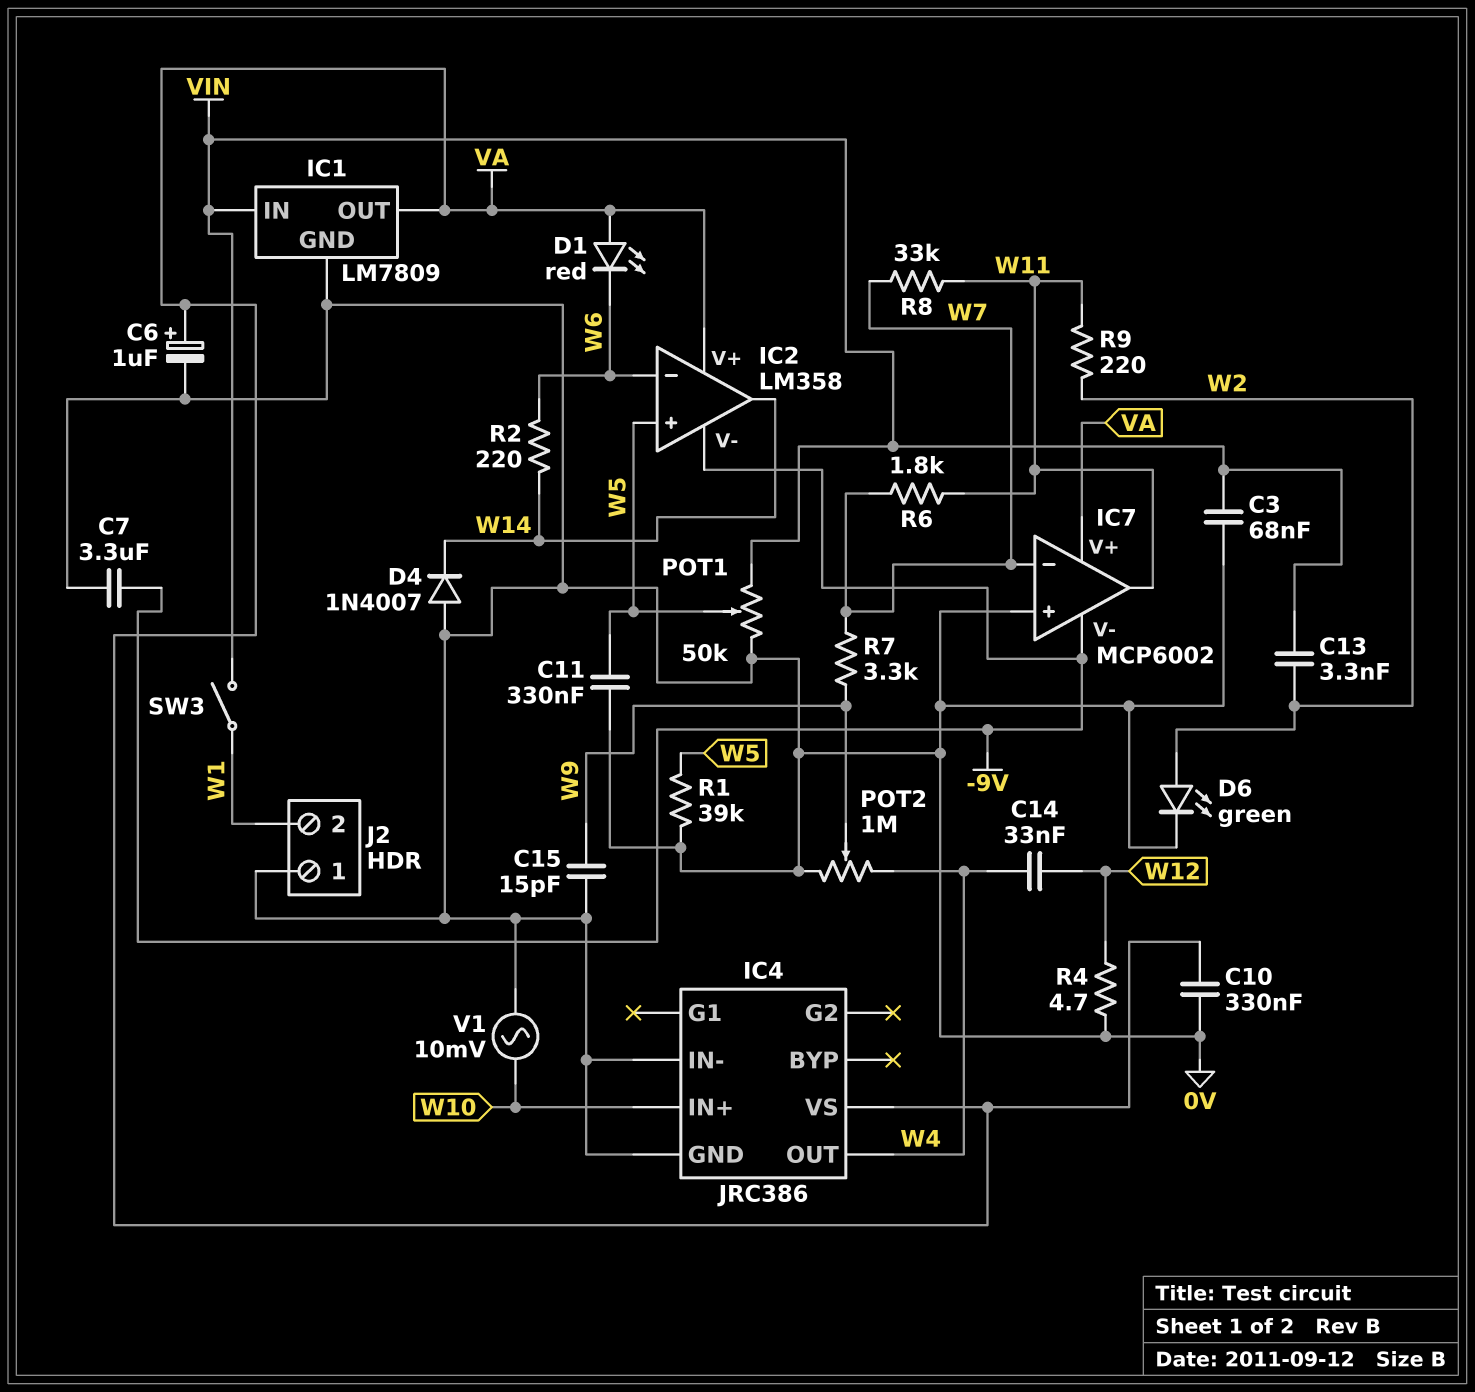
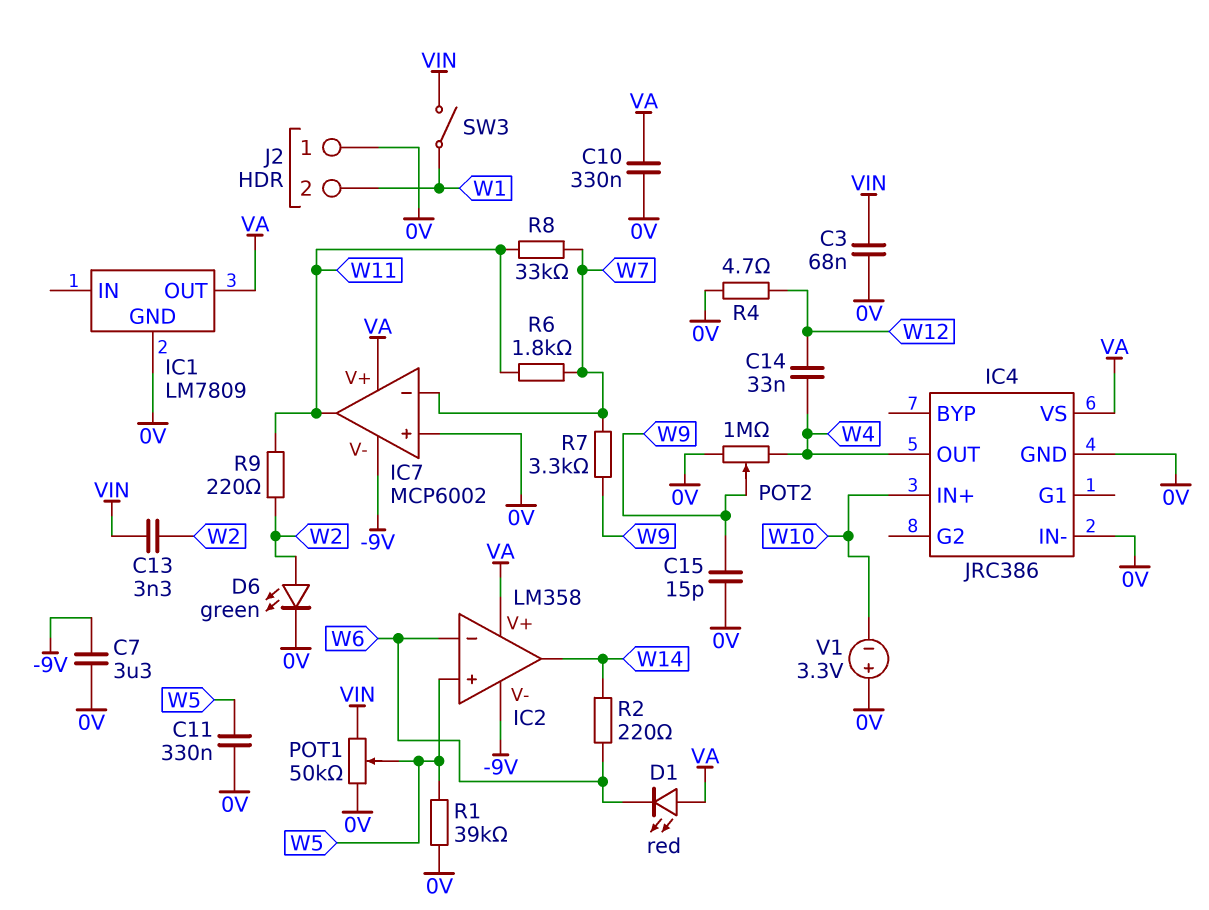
C6: 1uF (plus VA, minus 0V) -> none
D4: diode 1N4007 (A 0V, K W14) -> none
IC1 pin IN: VIN -> none
V1: AC 10mV (0V, W10) -> 3.3V (plus 0V, minus W10)

